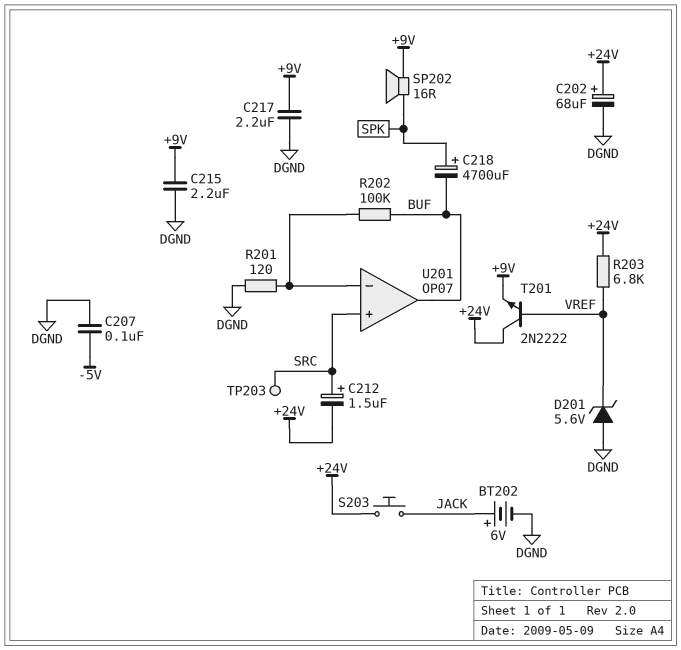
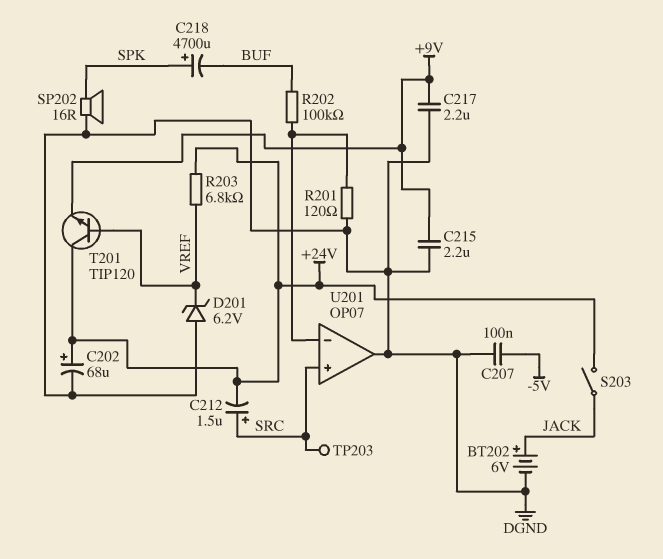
D201: zener 5.6V (A DGND, K VREF) -> zener 6.2V (A DGND, K VREF)
S203: button (+24V, JACK) -> switch (+24V, JACK)
SP202: speaker 16R (+9V, SPK) -> speaker 16R (DGND, SPK)
T201: NPN 2N2222 (B VREF, C +24V, E +9V) -> NPN TIP120 (B VREF, C +24V, E +9V)
U201 pin out: BUF -> DGND

